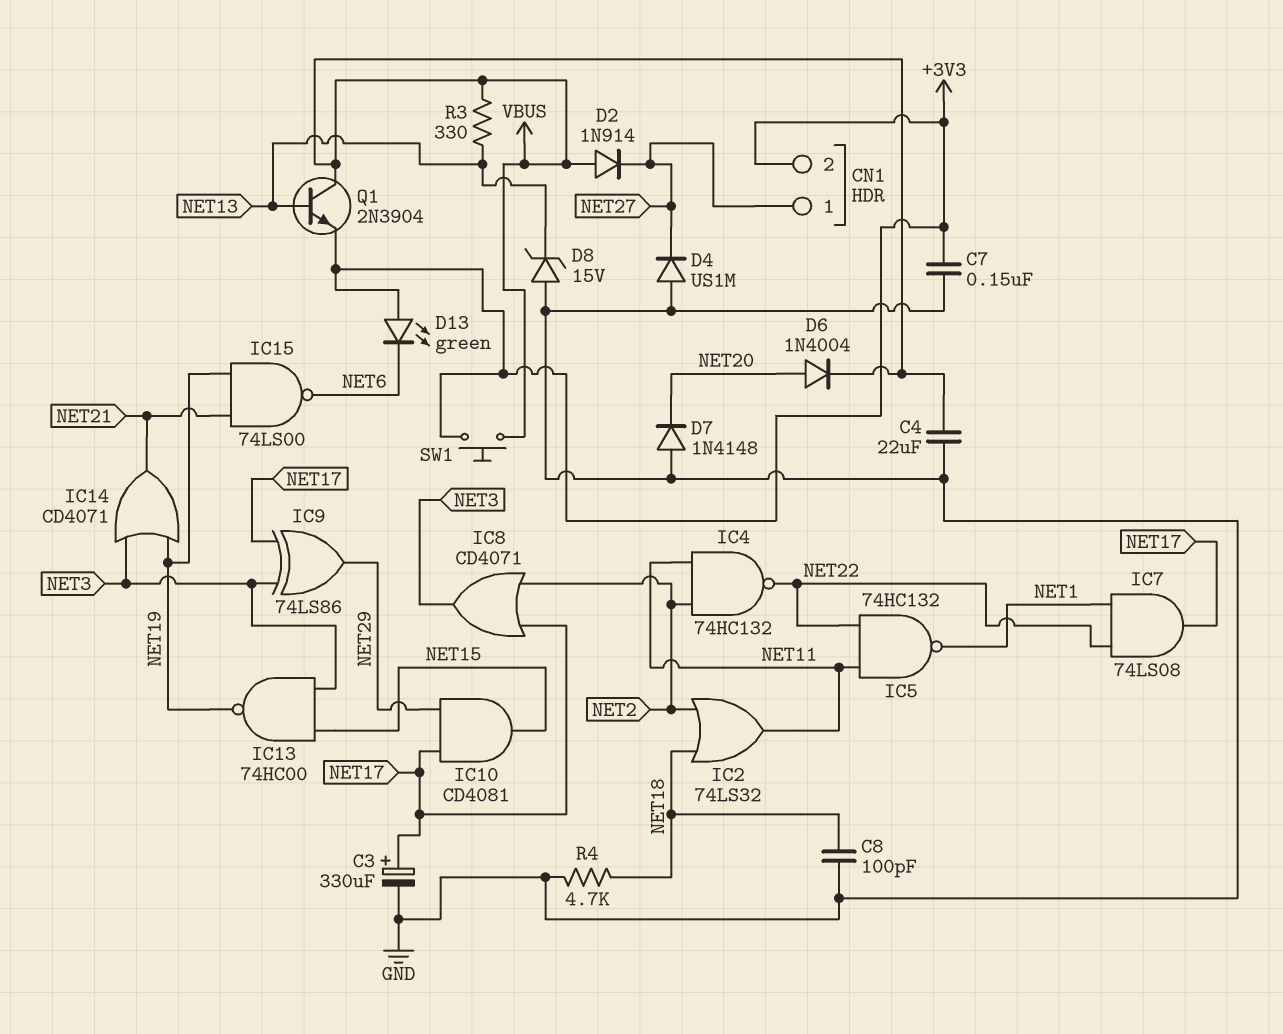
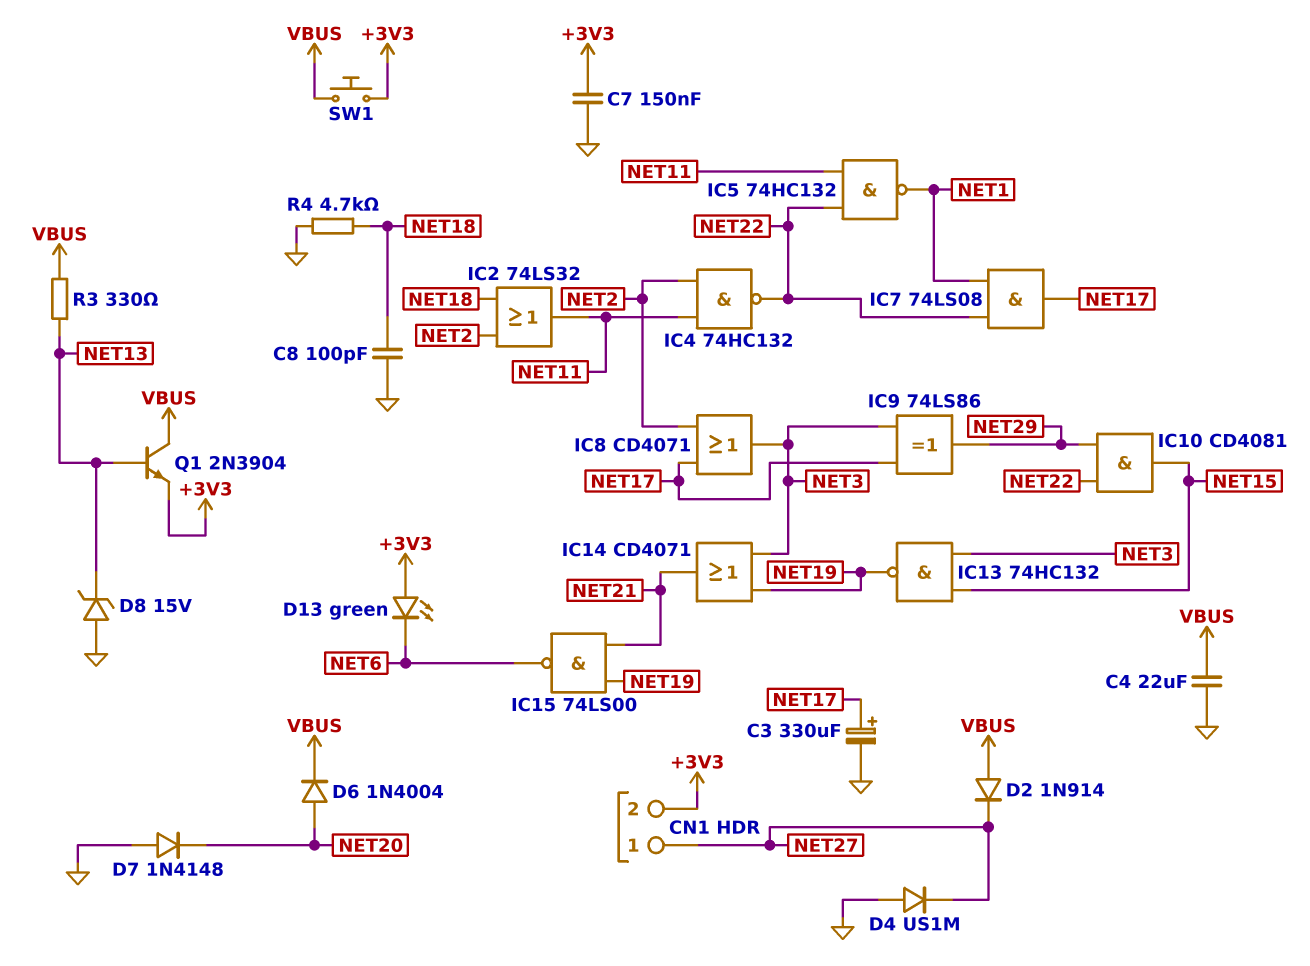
IC10: AND CD4081 (in NET17, in NET29, out NET15) -> AND CD4081 (in NET22, in NET29, out NET15)
IC13: NAND 74HC00 (in NET3, in NET15, out NET19) -> NAND 74HC132 (in NET3, in NET15, out NET19)

